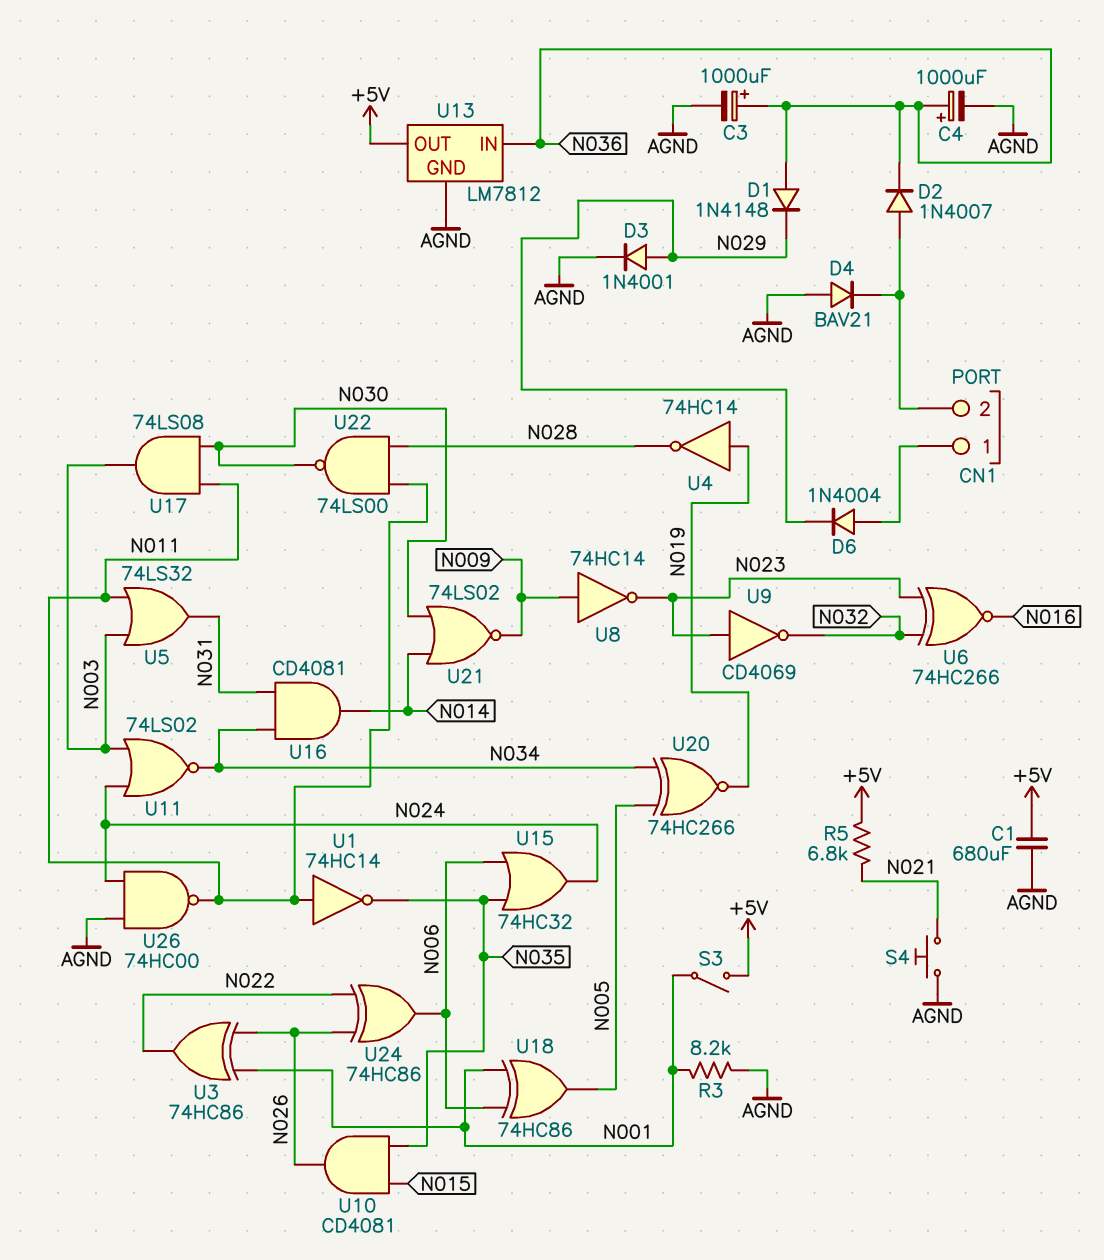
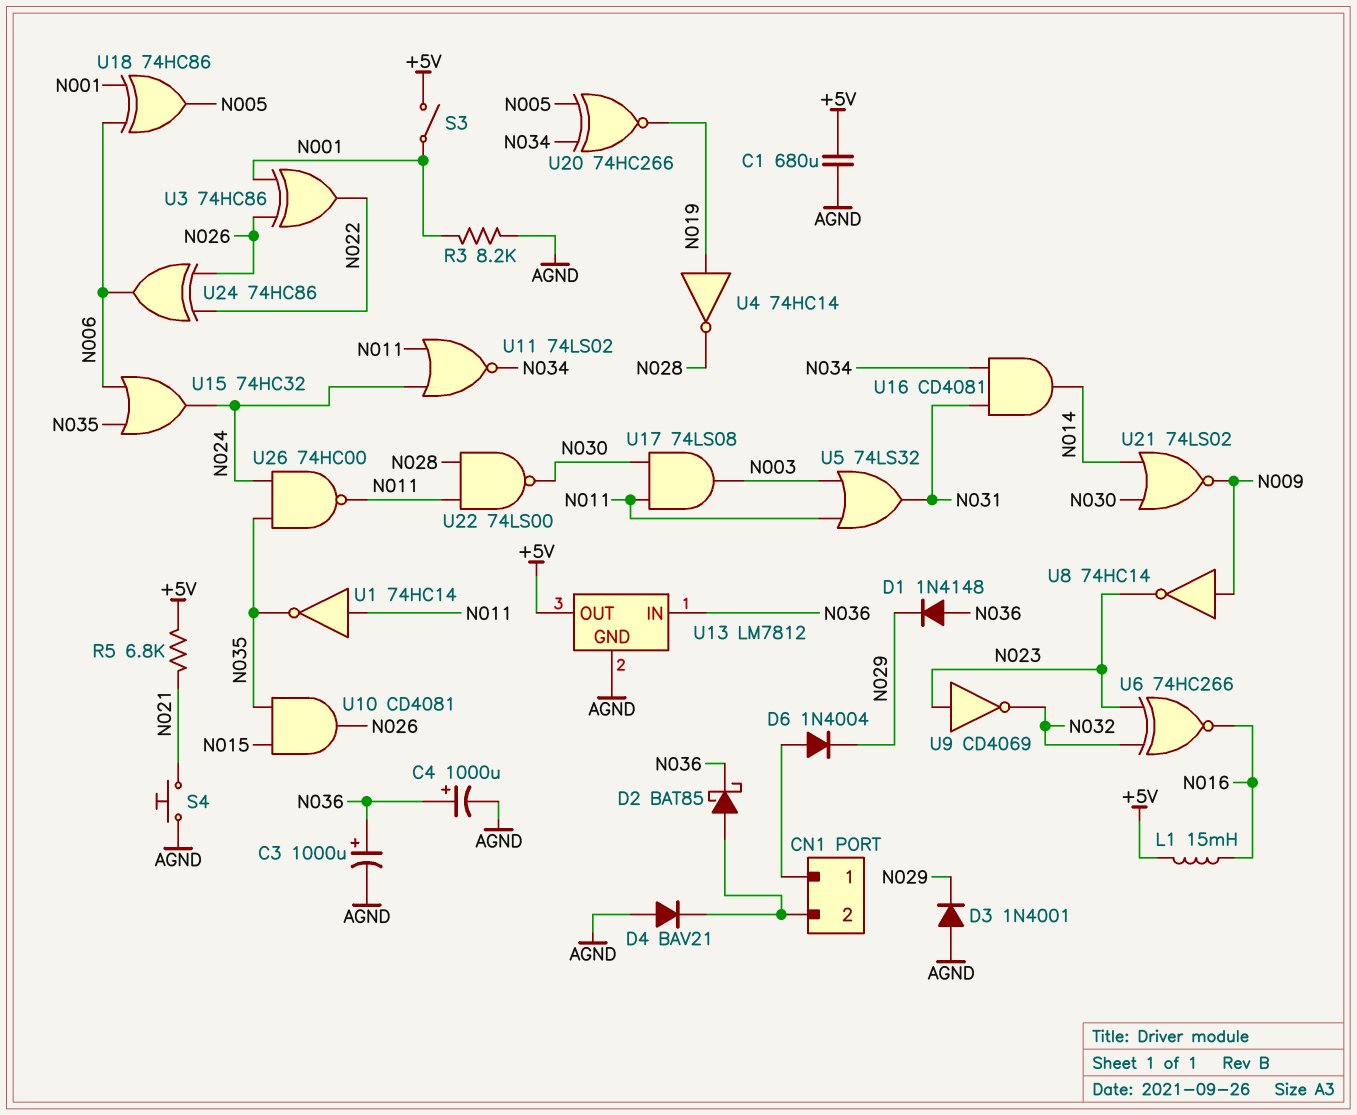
D2: diode 1N4007 (A CN1/2, K N036) -> schottky BAT85 (A CN1/2, K N036)
D3: diode 1N4001 (A N029, K AGND) -> diode 1N4001 (A AGND, K N029)
L1: none -> 15mH (+5V, N016)
U11: NOR 74LS02 (in N003, in N024, out N034) -> NOR 74LS02 (in N011, in N024, out N034)
U26: NAND 74HC00 (in AGND, in N024, out N011) -> NAND 74HC00 (in N024, in N035, out N011)

